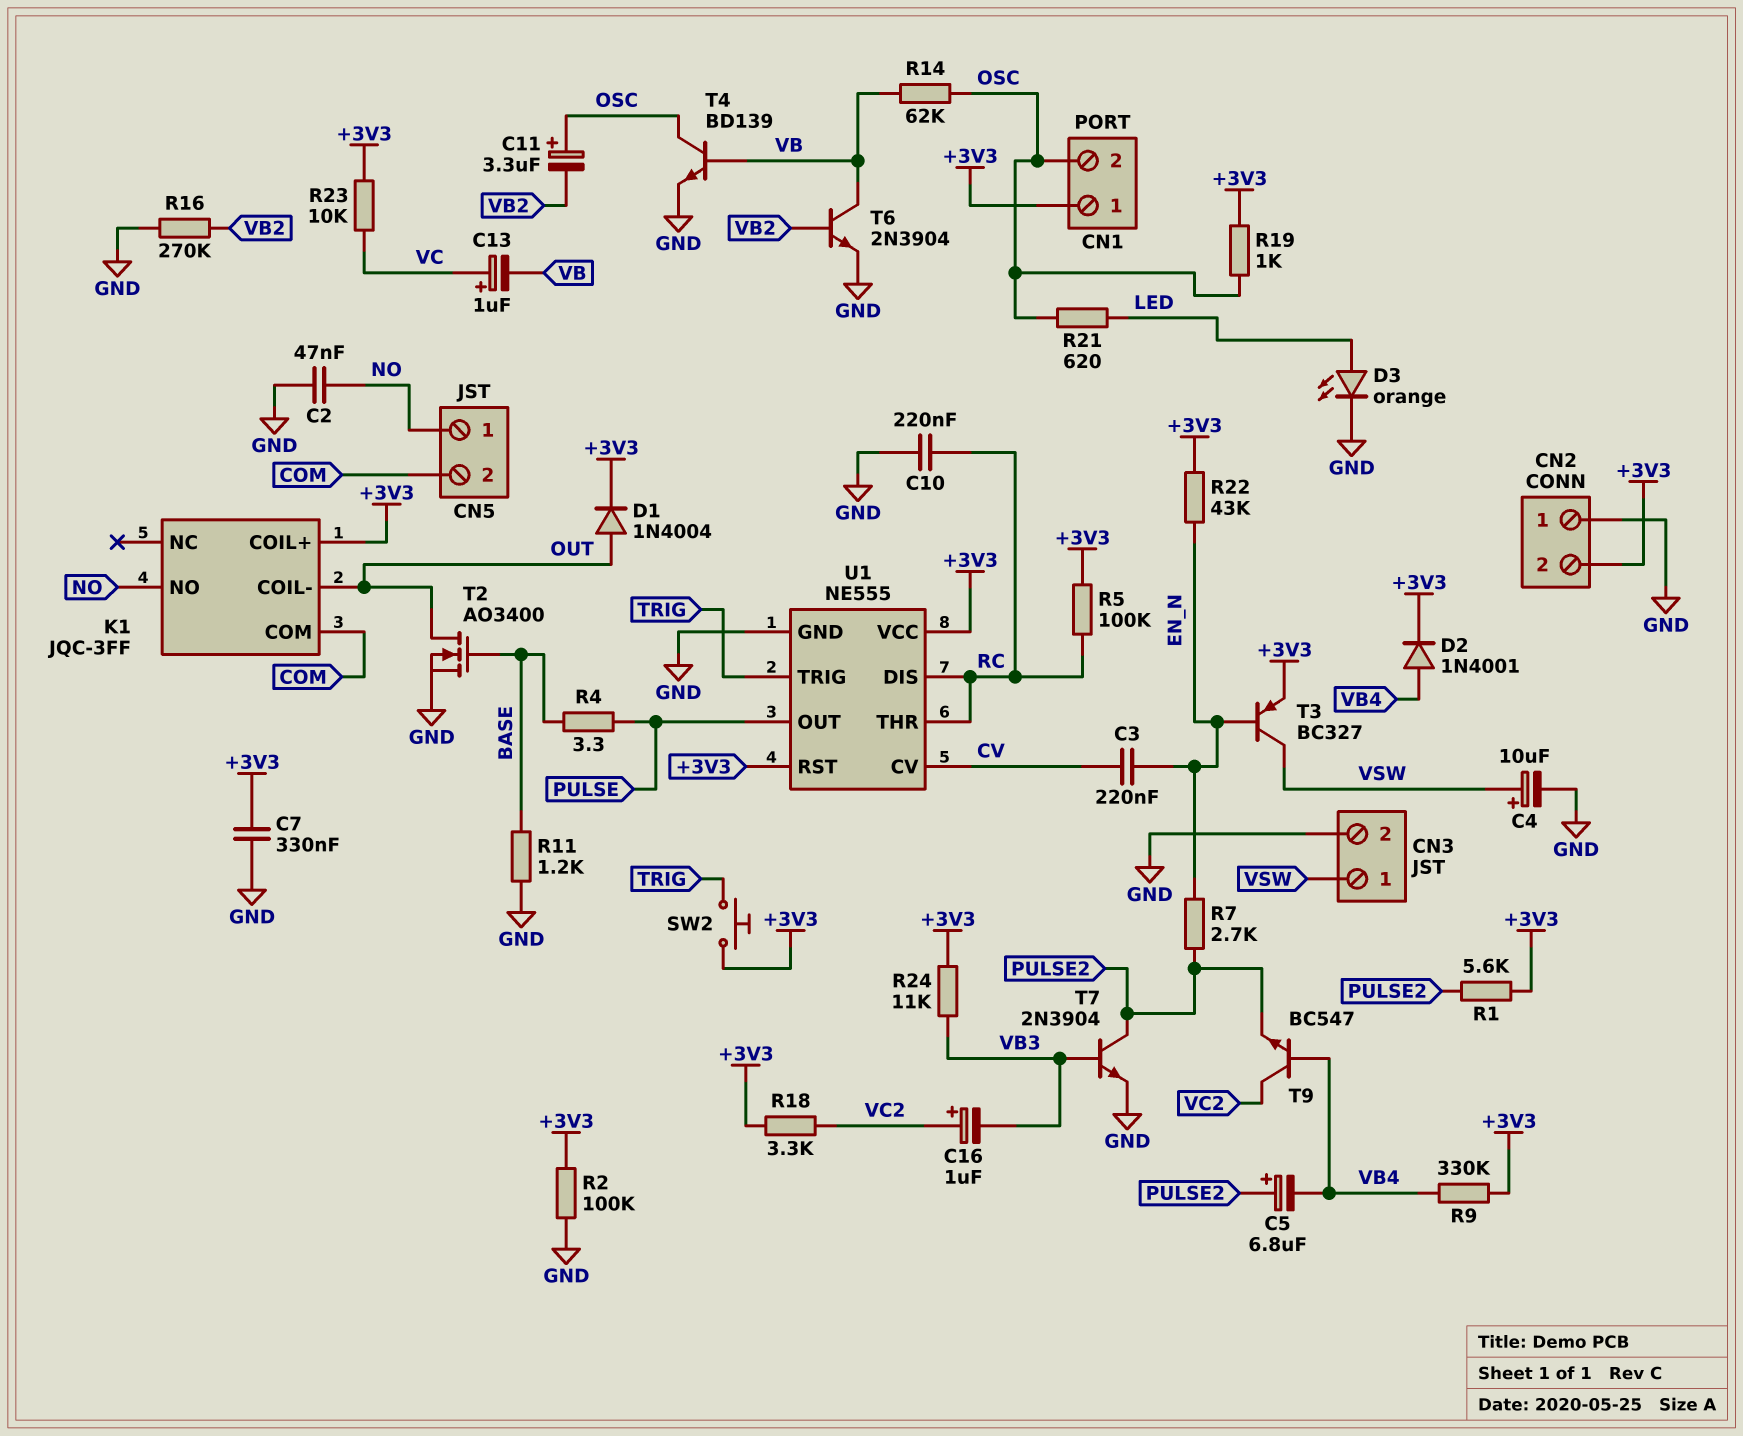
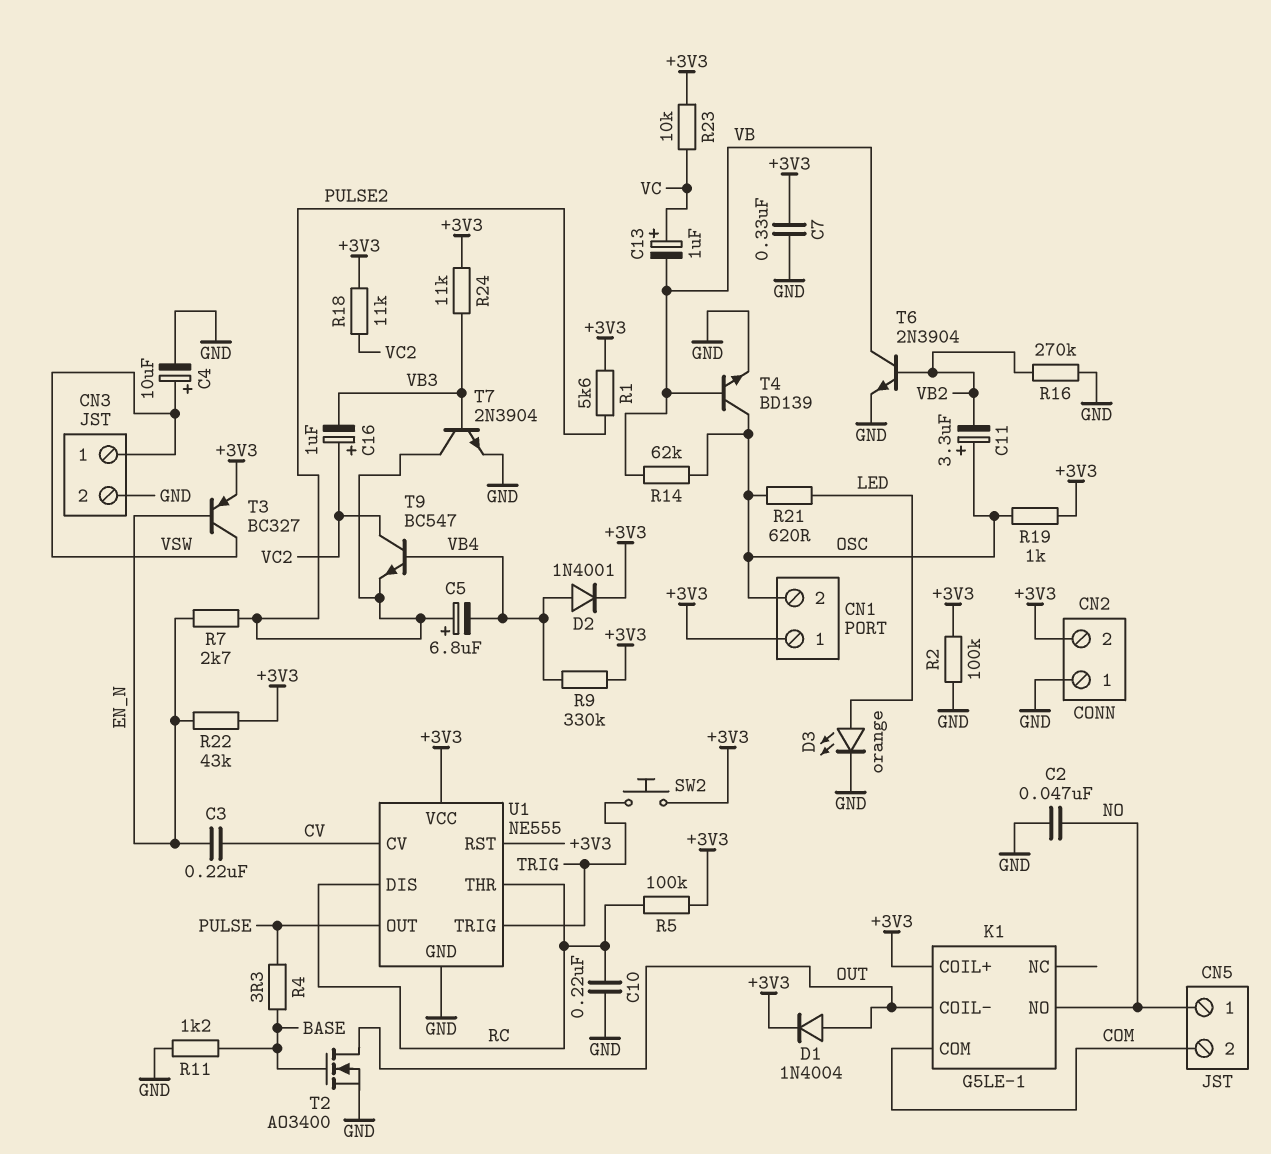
K1: JQC-3FF -> G5LE-1
R18: 3.3k (+3V3, VC2) -> 11k (+3V3, VC2)

